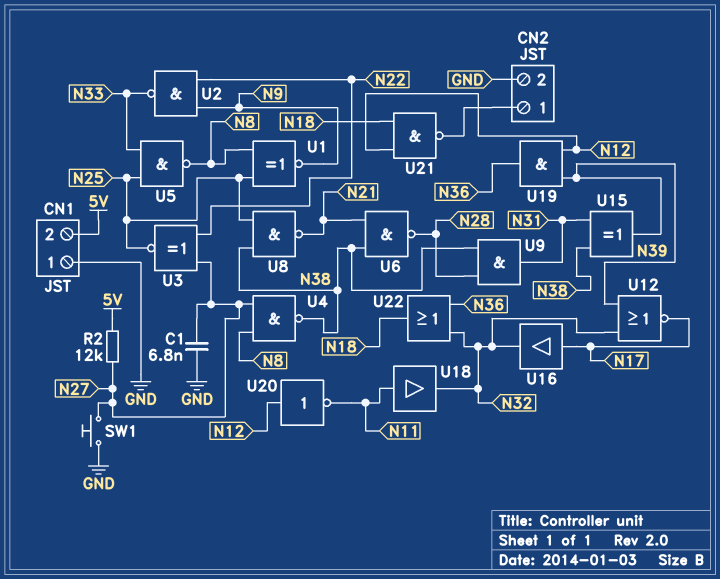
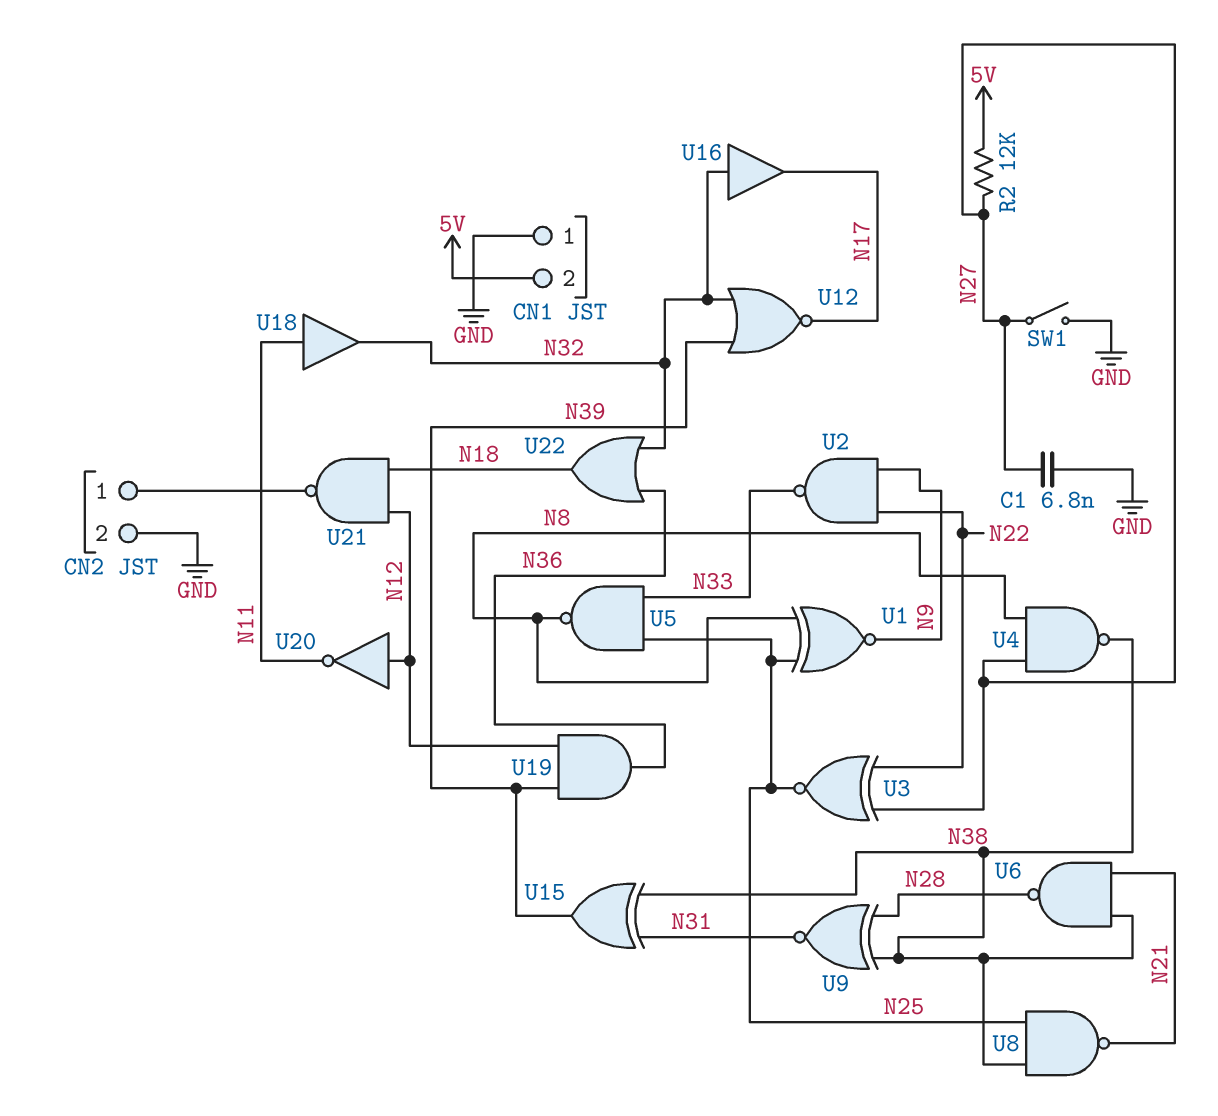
SW1: button (GND, N27) -> switch (GND, N27)
U9: AND (in N28, in N38, out N31) -> XNOR (in N28, in N38, out N31)
U16: buffer (in N17, out N32) -> buffer (in N32, out N17)

